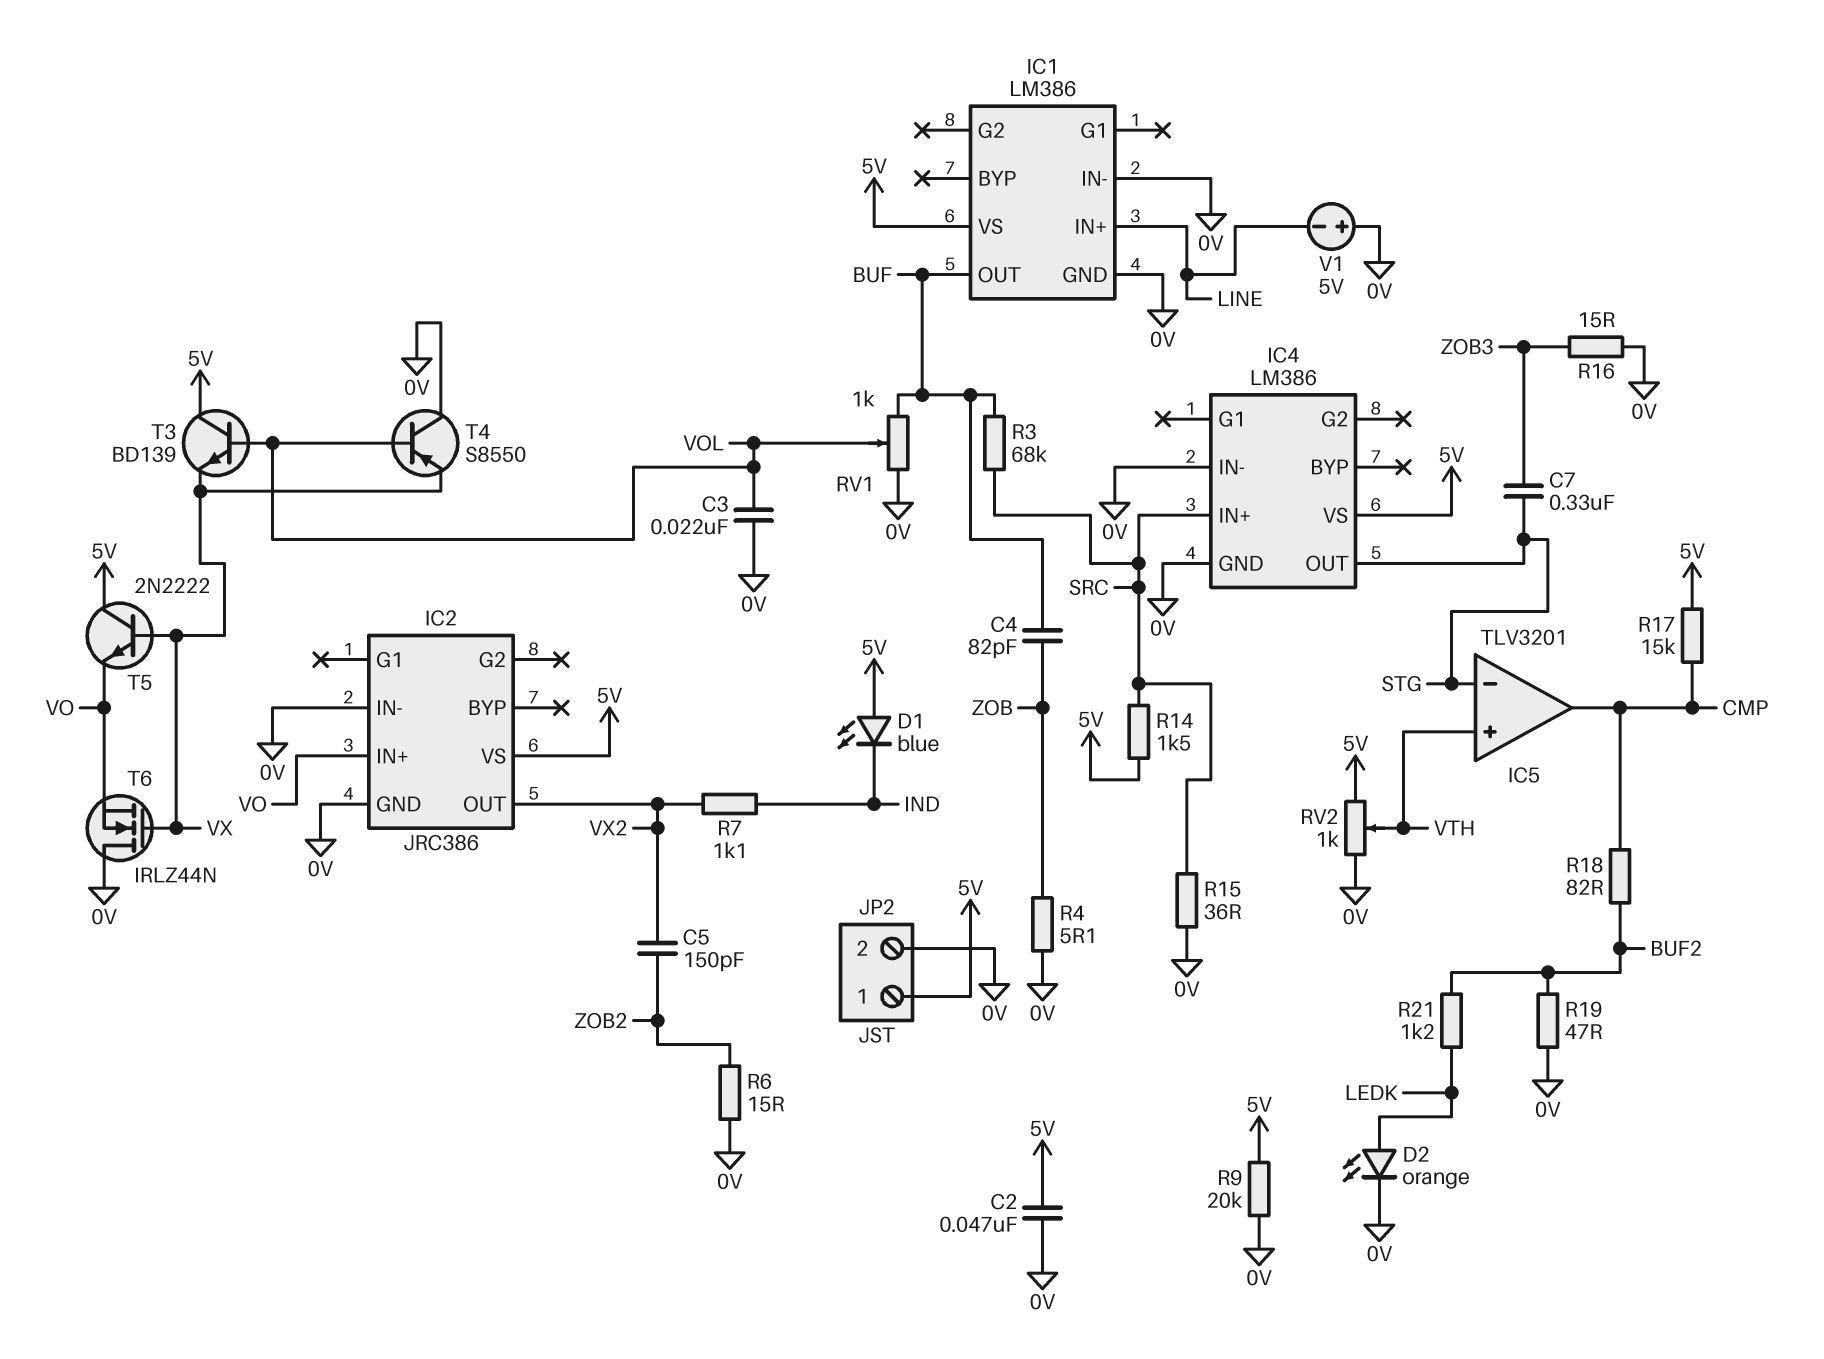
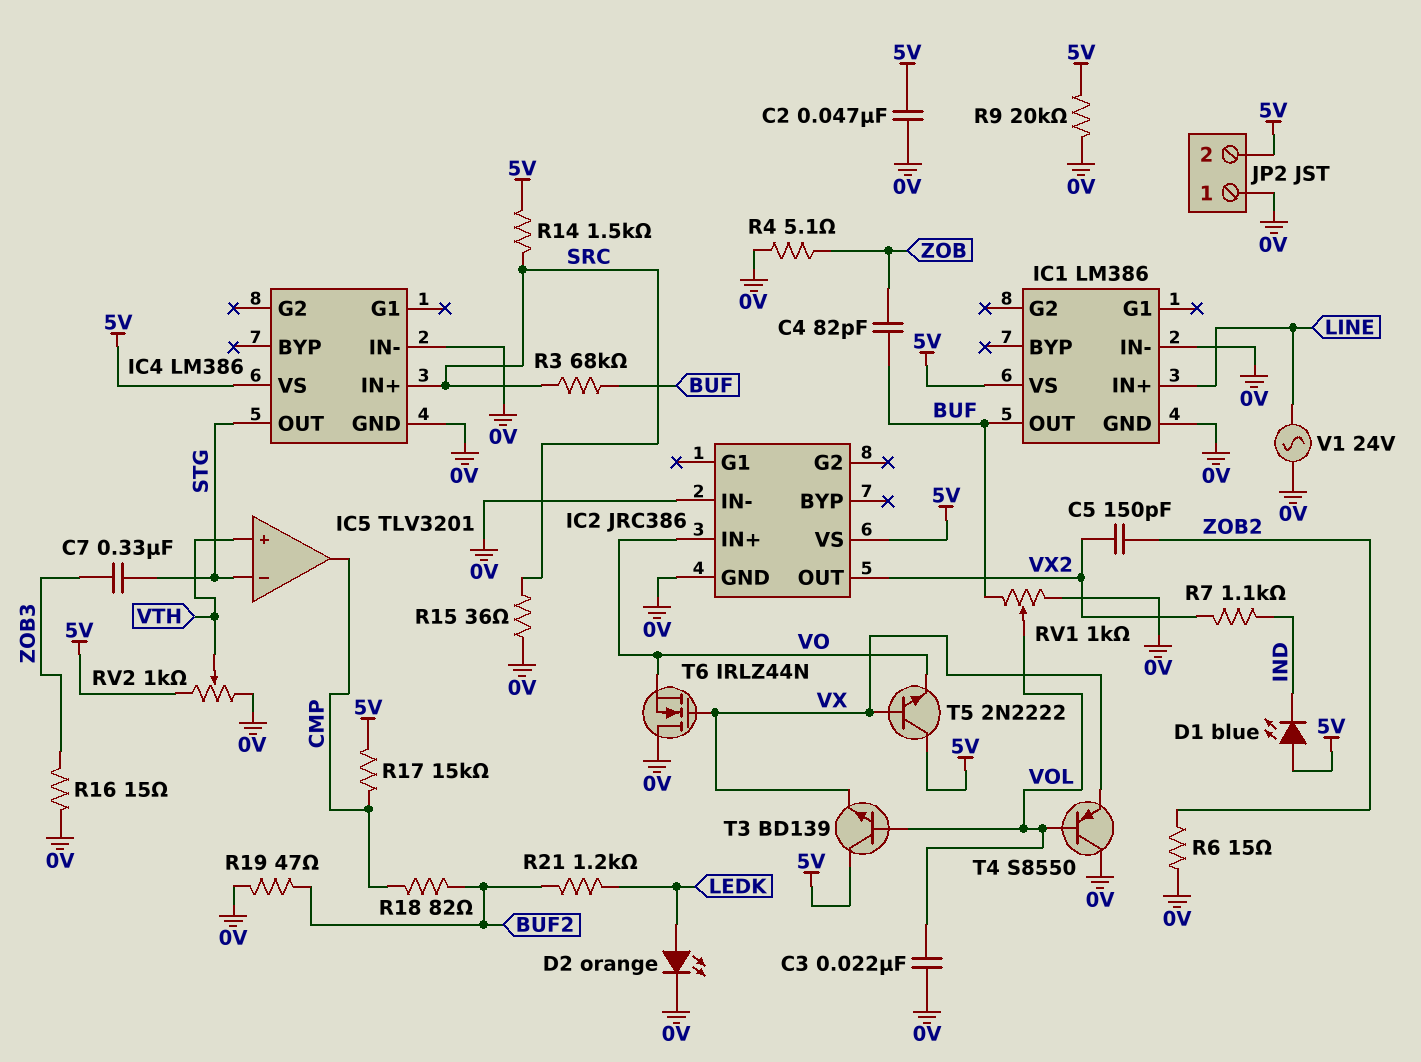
JP2 pin 1: 5V -> 0V
JP2 pin 2: 0V -> 5V
V1: 5V (plus 0V, minus LINE) -> AC 24V (0V, LINE)

